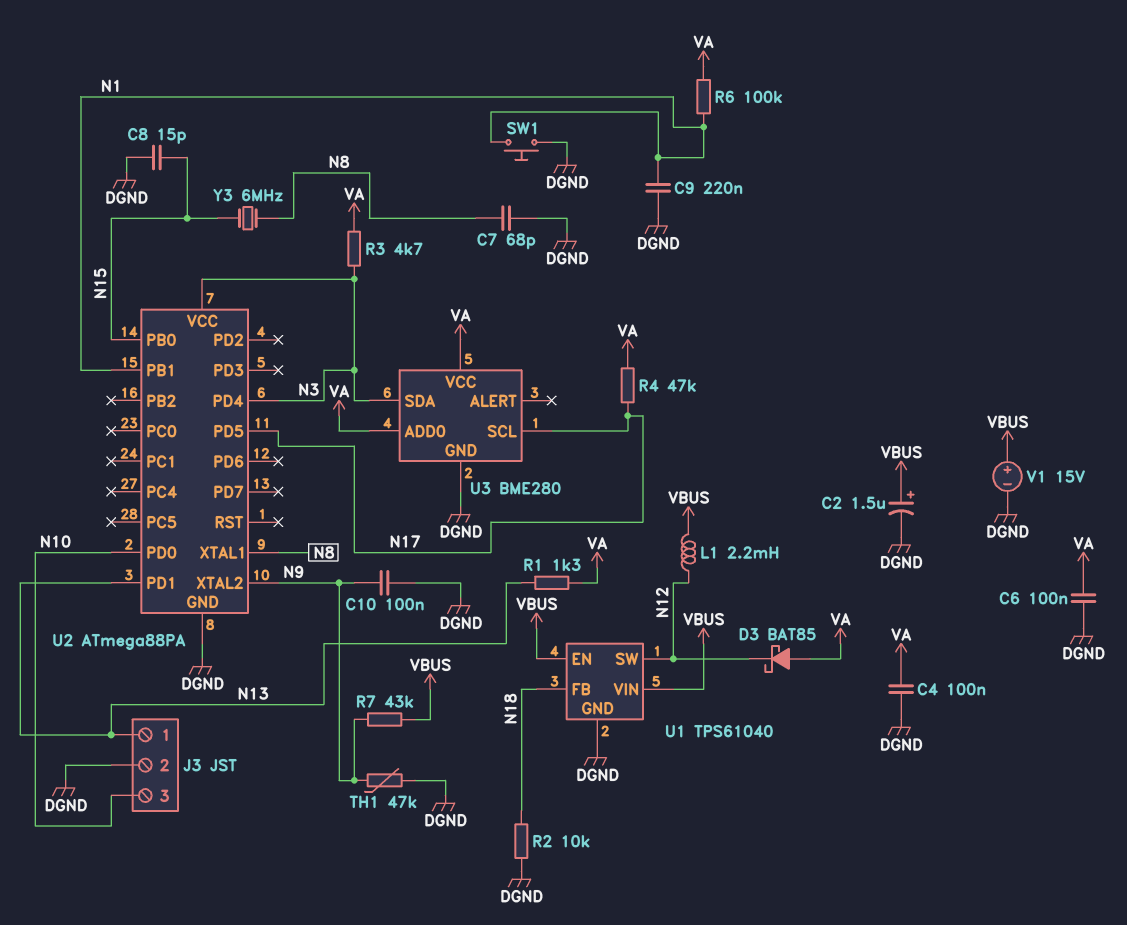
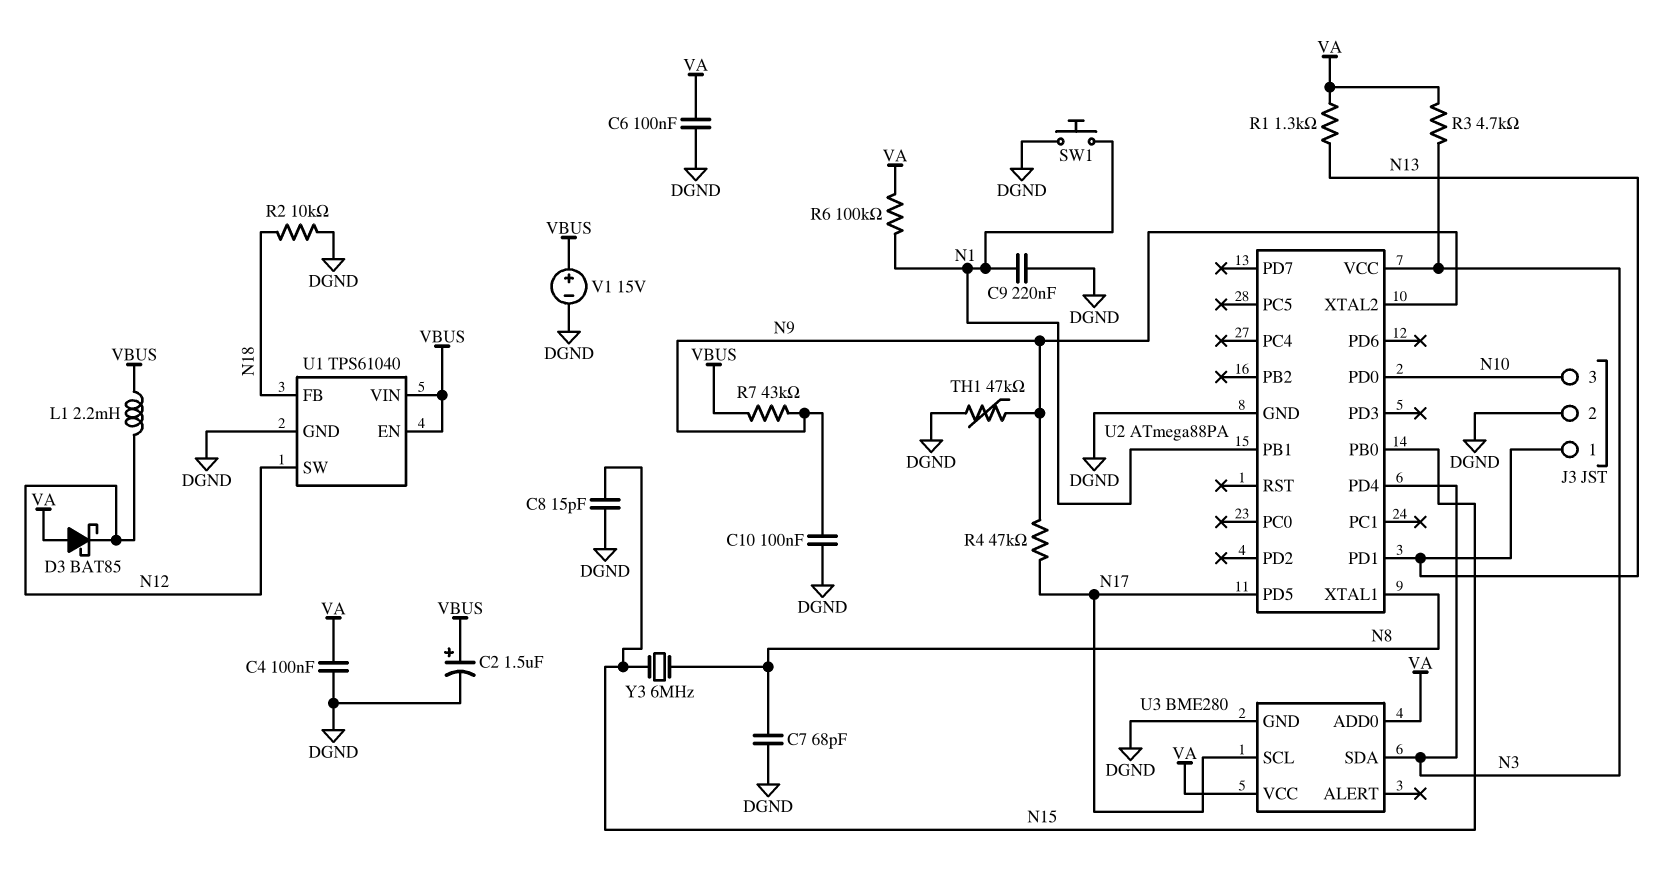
R4: 47k (N17, VA) -> 47k (N9, N17)

